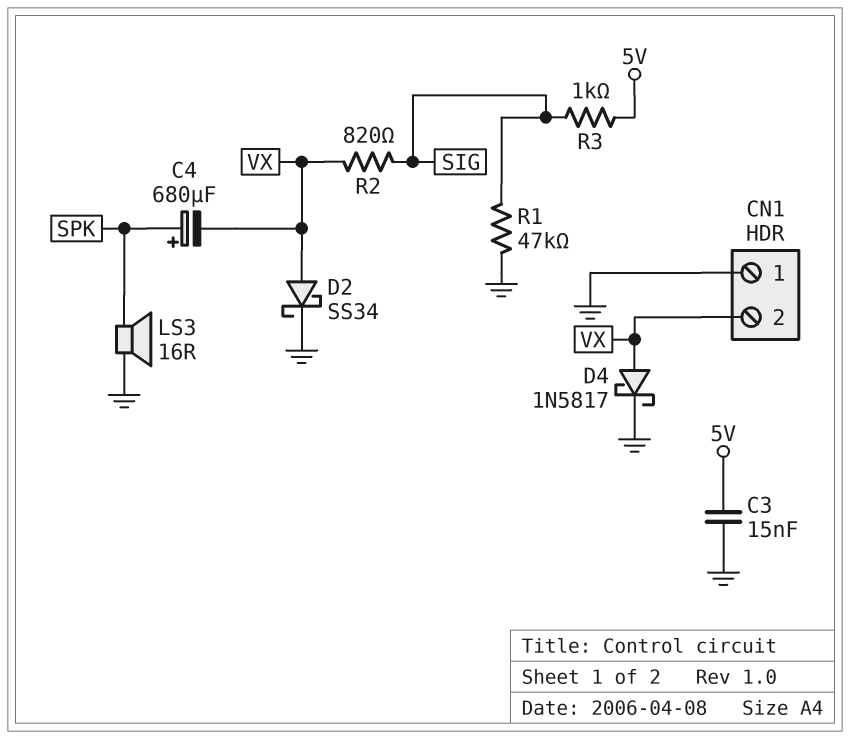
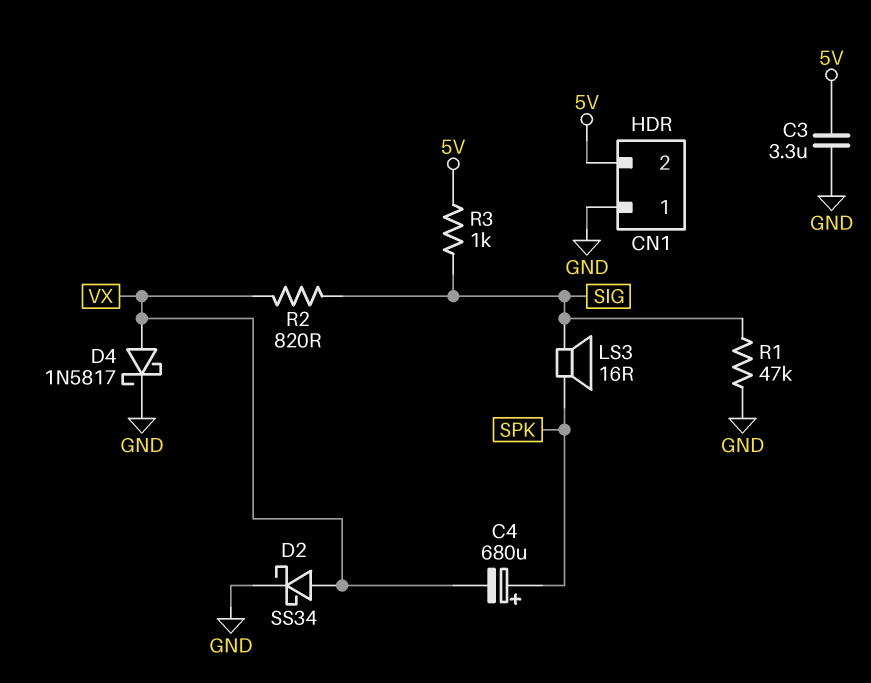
C3: 15nF (5V, GND) -> 3.3uF (5V, GND)
CN1 pin 2: VX -> 5V
LS3: speaker 16R (GND, SPK) -> speaker 16R (SIG, SPK)

